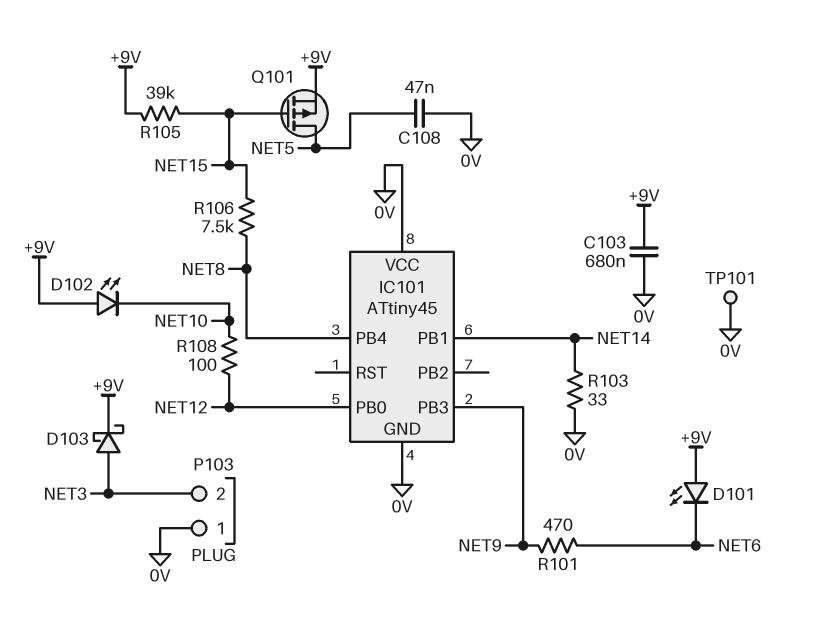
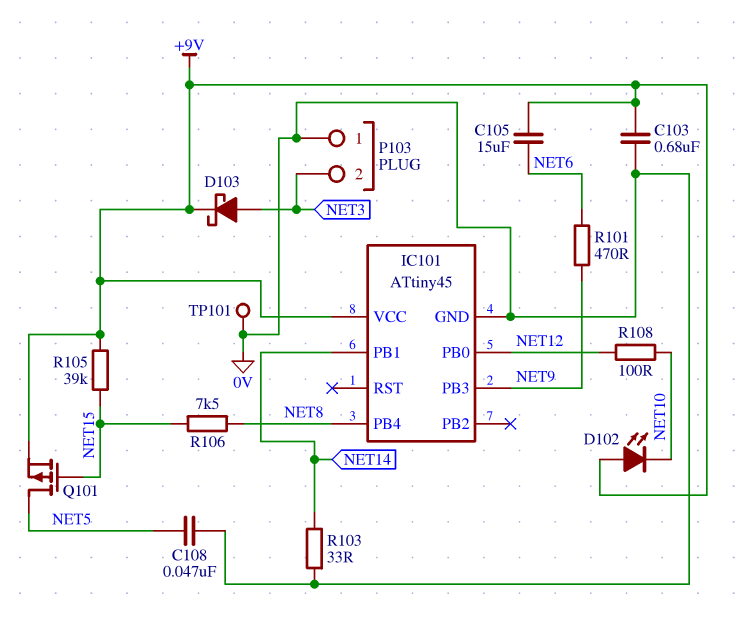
C105: none -> 15uF (+9V, NET6)
D101: LED (A +9V, K NET6) -> none
IC101 pin VCC: 0V -> +9V

